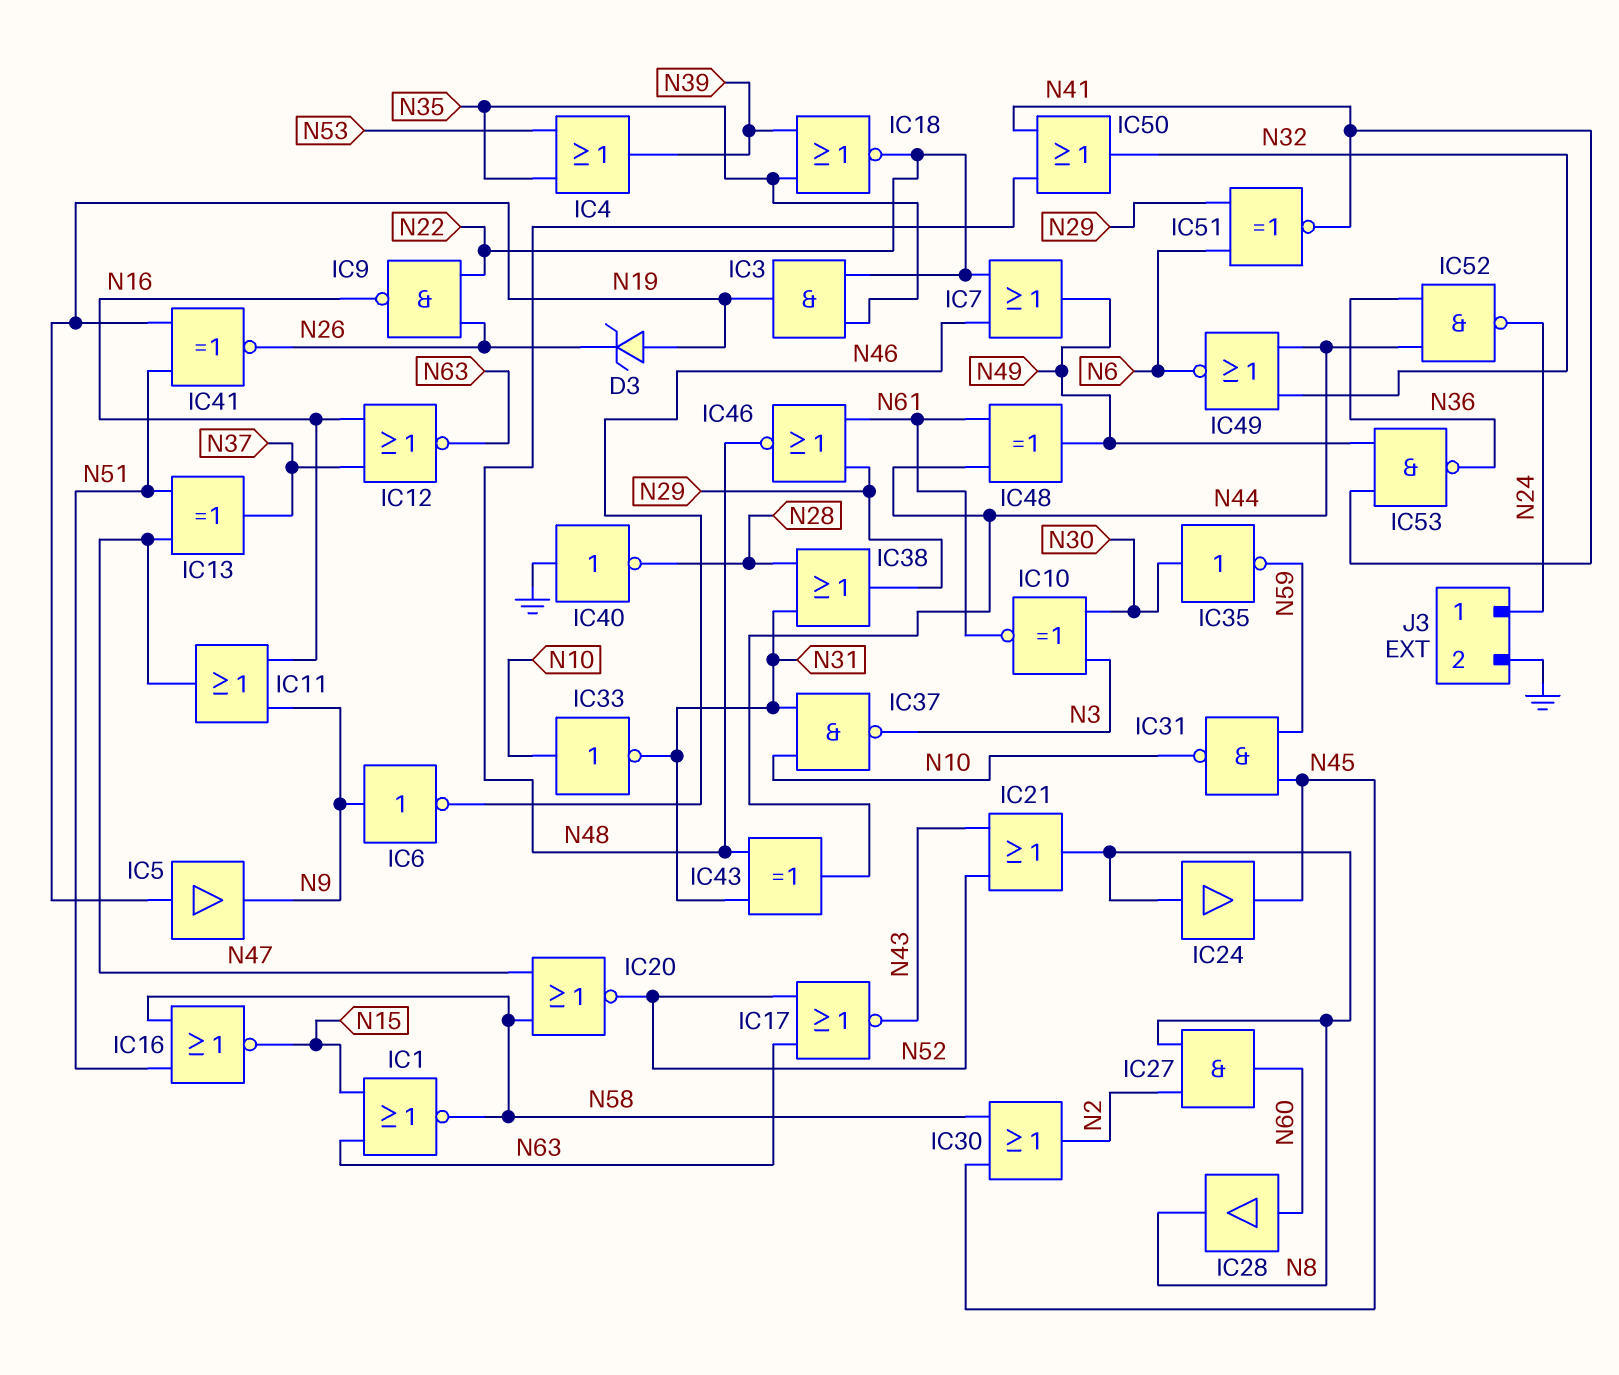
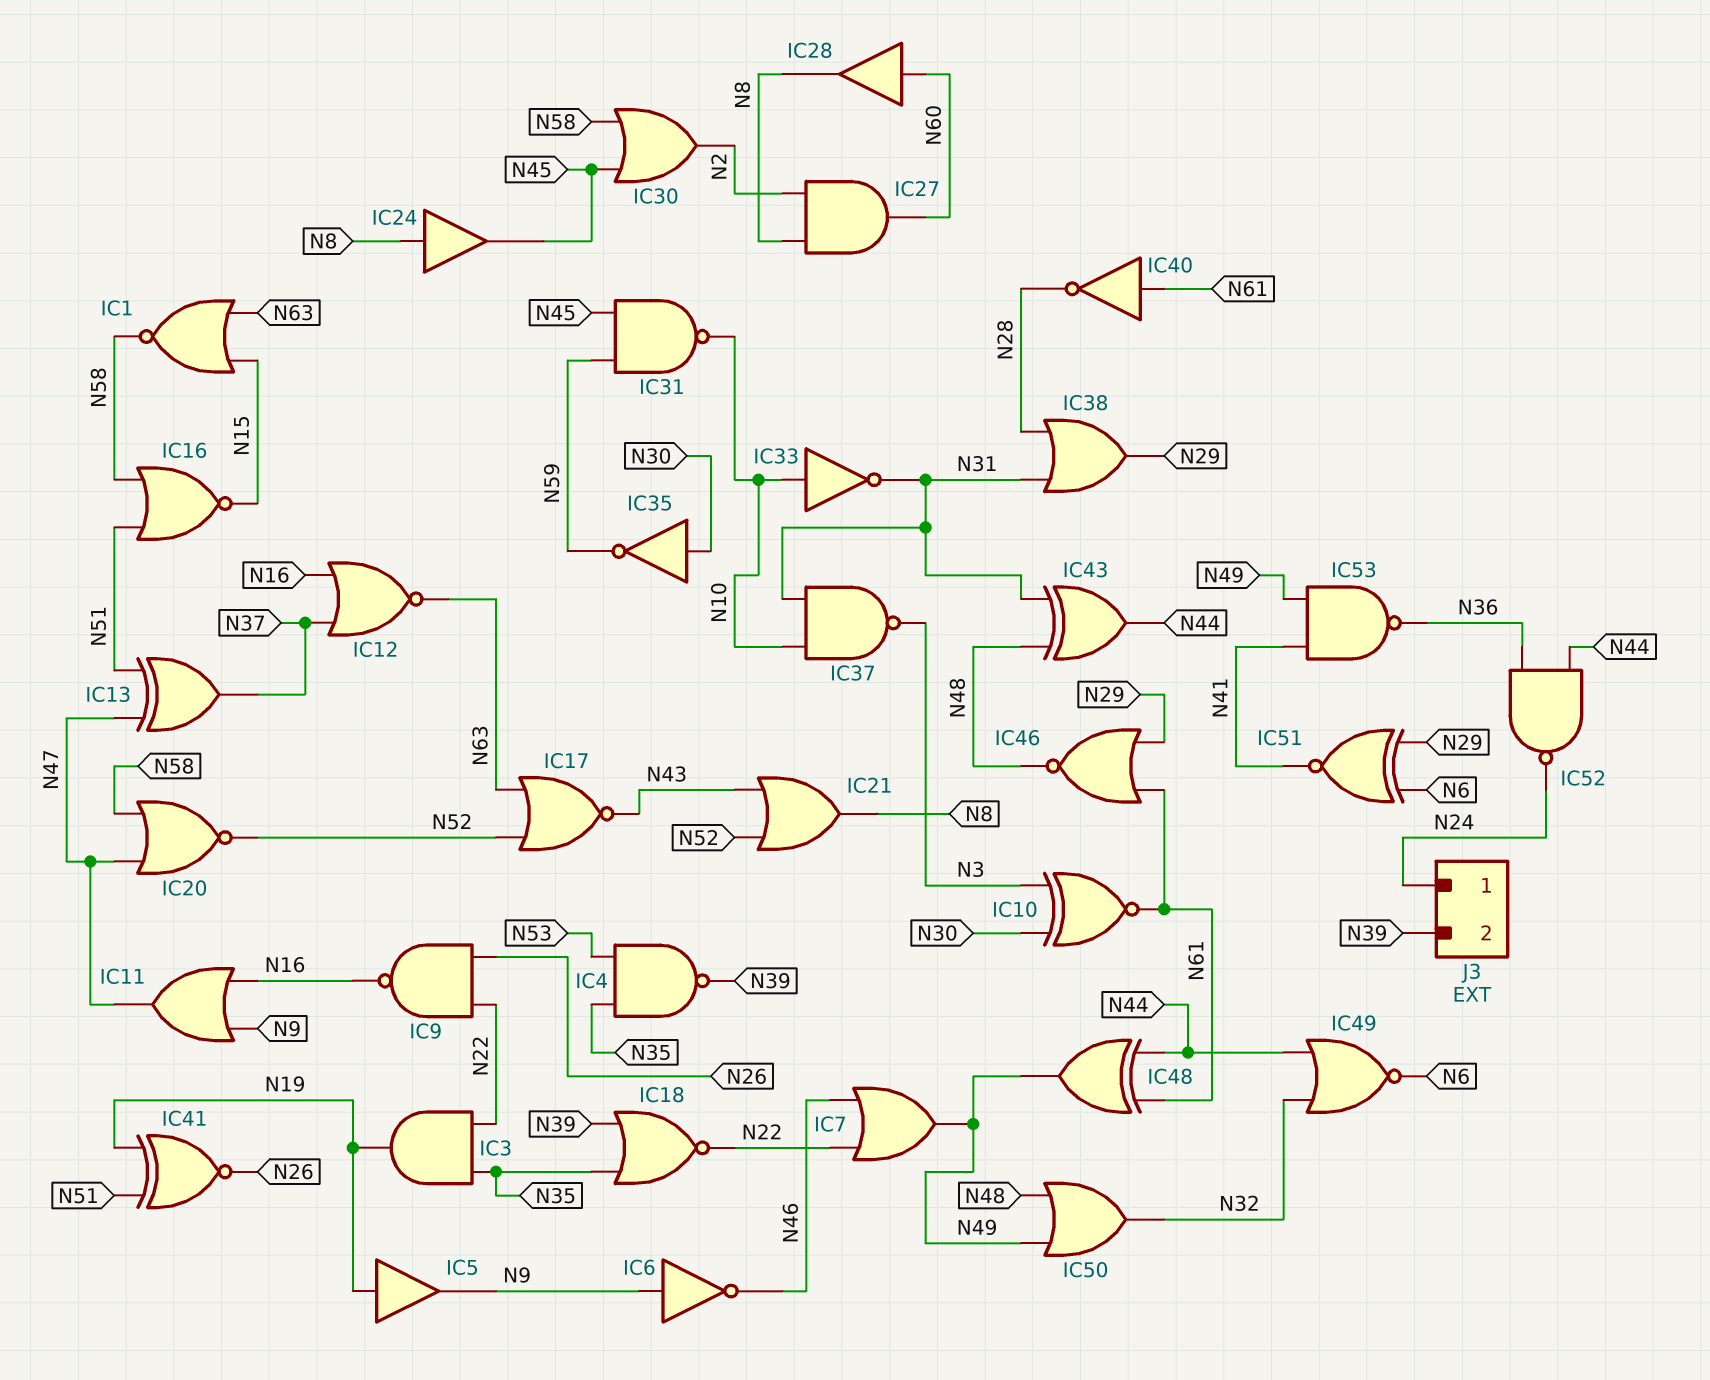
D3: zener (A N19, K N26) -> none
IC4: OR (in N35, in N53, out N39) -> NAND (in N35, in N53, out N39)
IC40: NOT (in GND, out N28) -> NOT (in N61, out N28)
IC50: OR (in N41, in N48, out N32) -> OR (in N48, in N49, out N32)
J3 pin 2: GND -> N39

